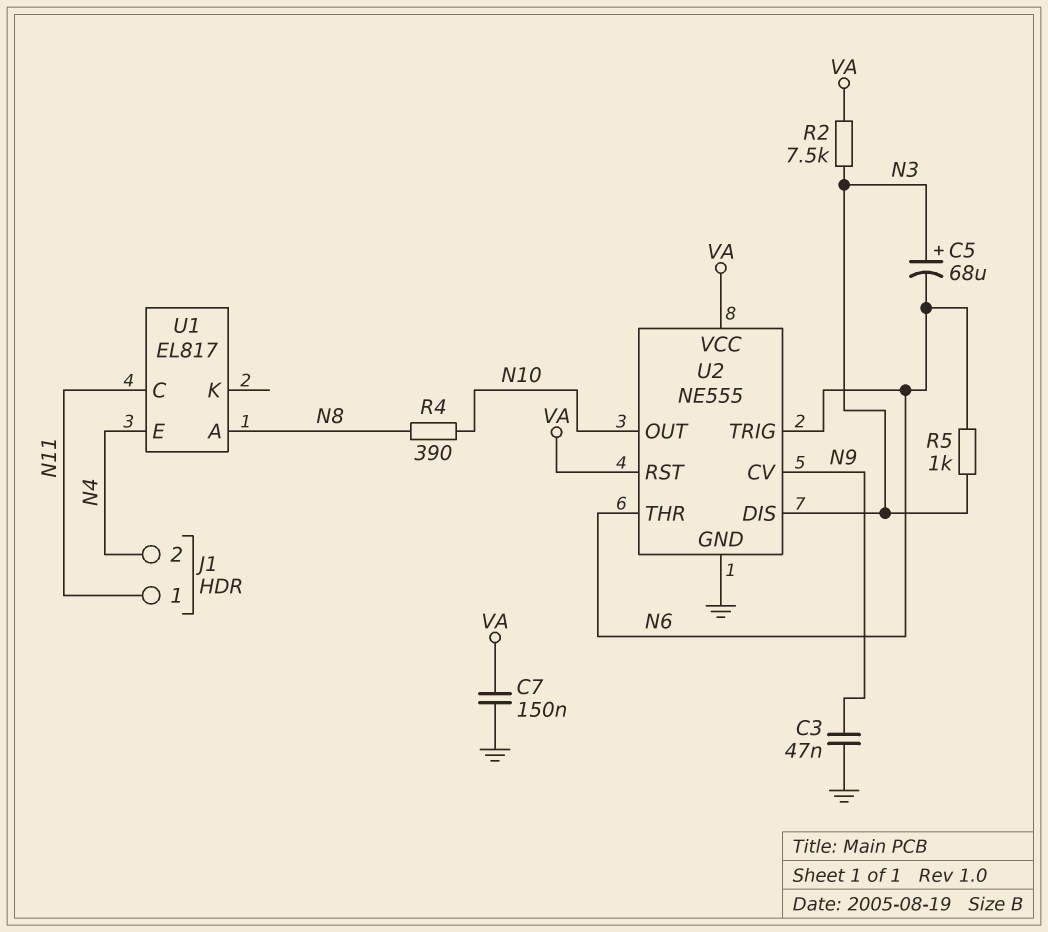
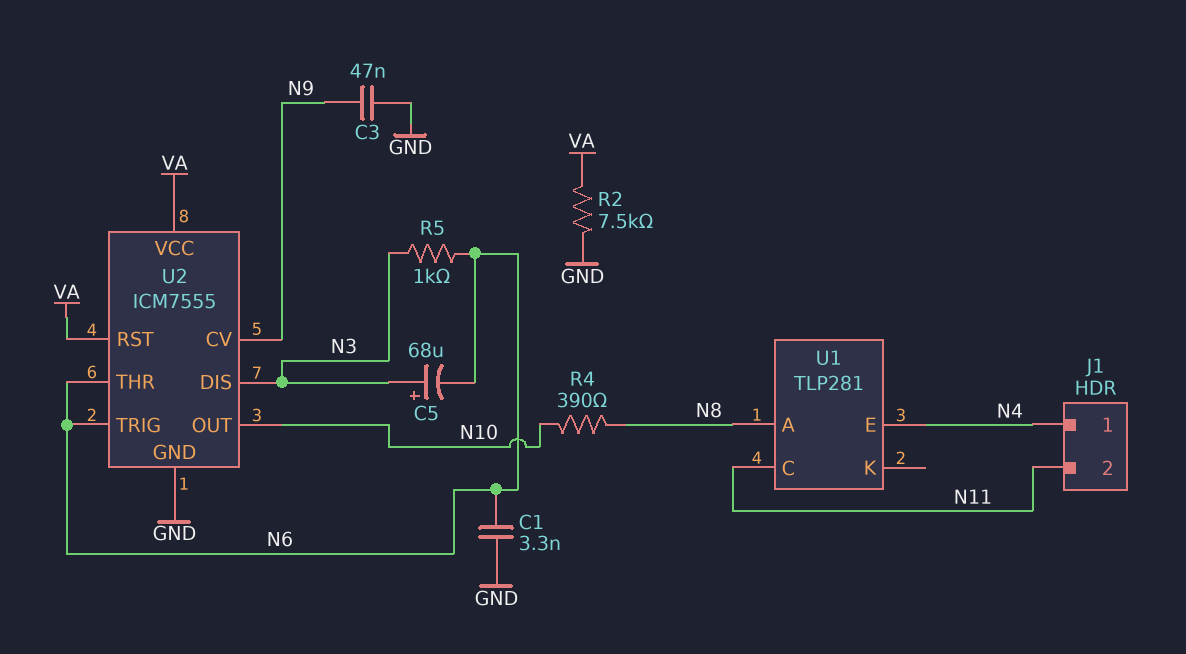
C1: none -> 3.3nF (GND, N6)
C7: 150nF (GND, VA) -> none
J1 pin 1: N11 -> N4
J1 pin 2: N4 -> N11
R2: 7.5k (N3, VA) -> 7.5k (GND, VA)
U1: EL817 -> TLP281
U2: NE555 -> ICM7555

